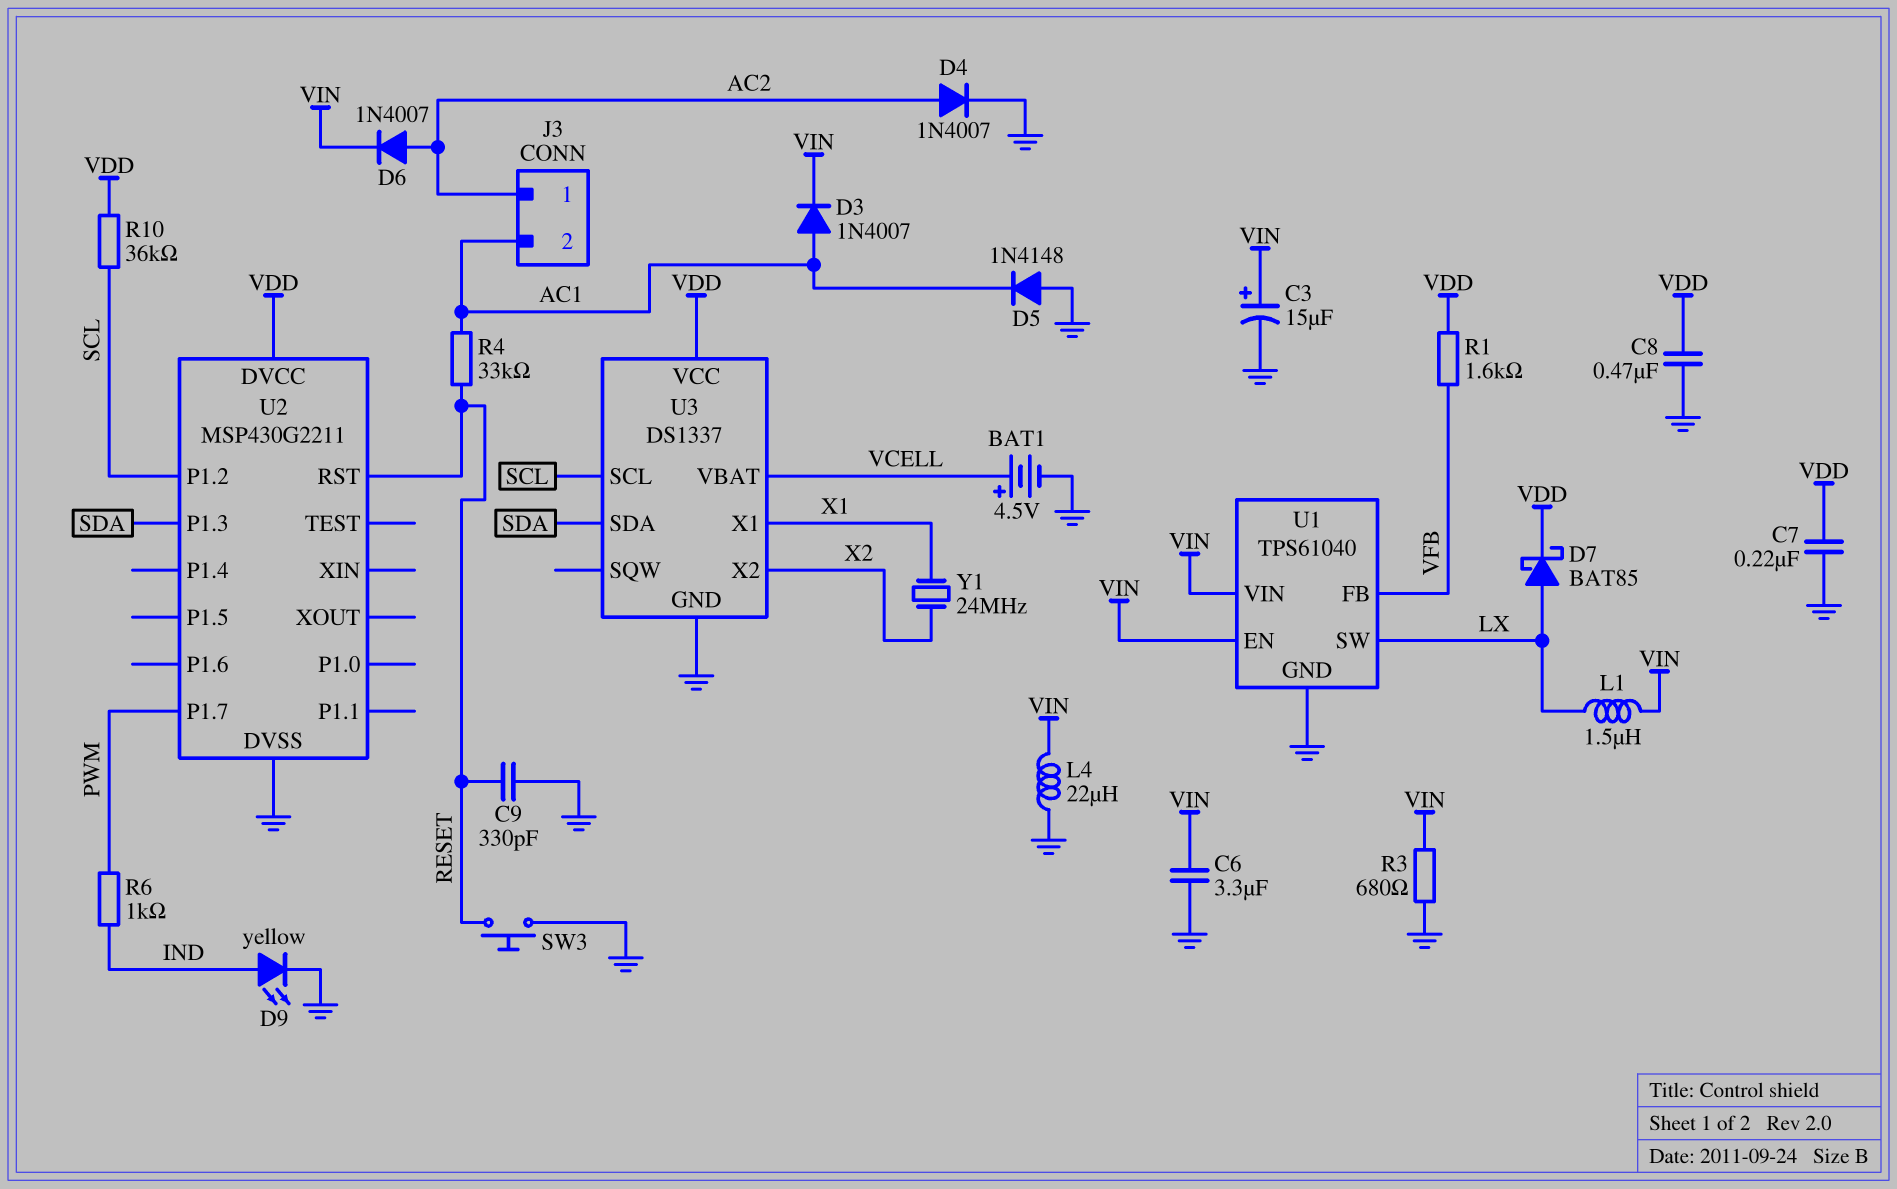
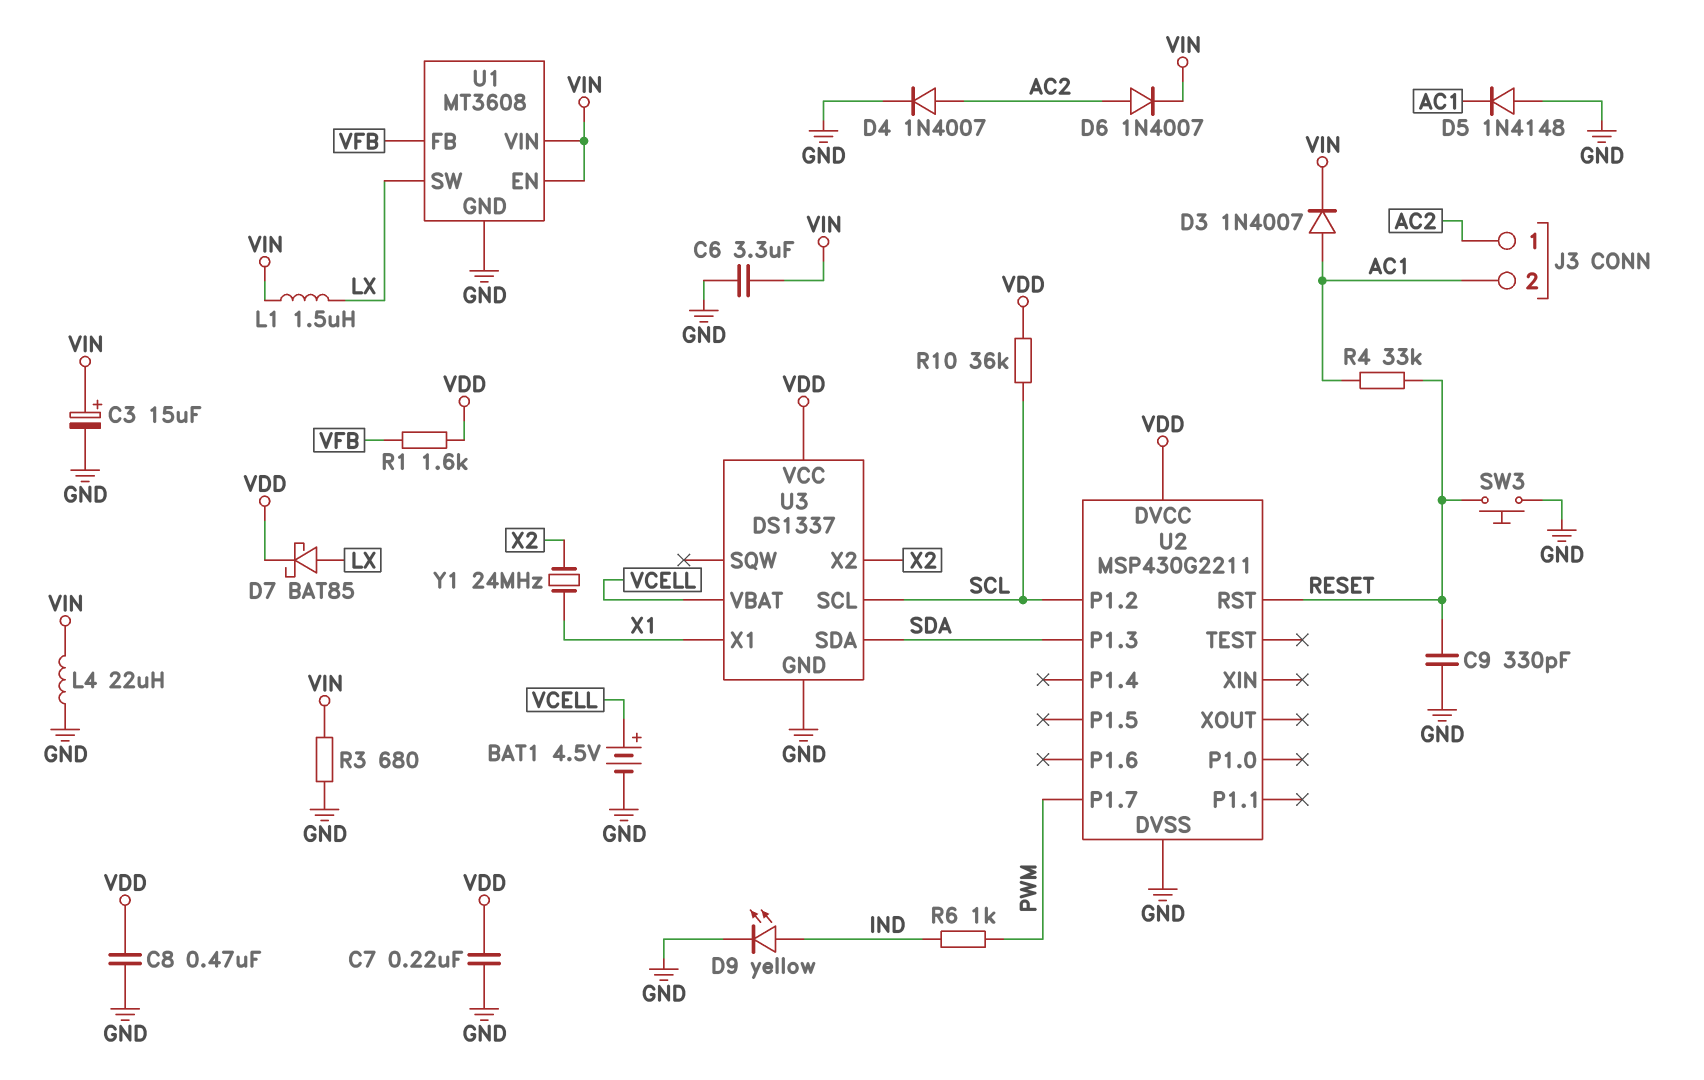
U1: TPS61040 -> MT3608

